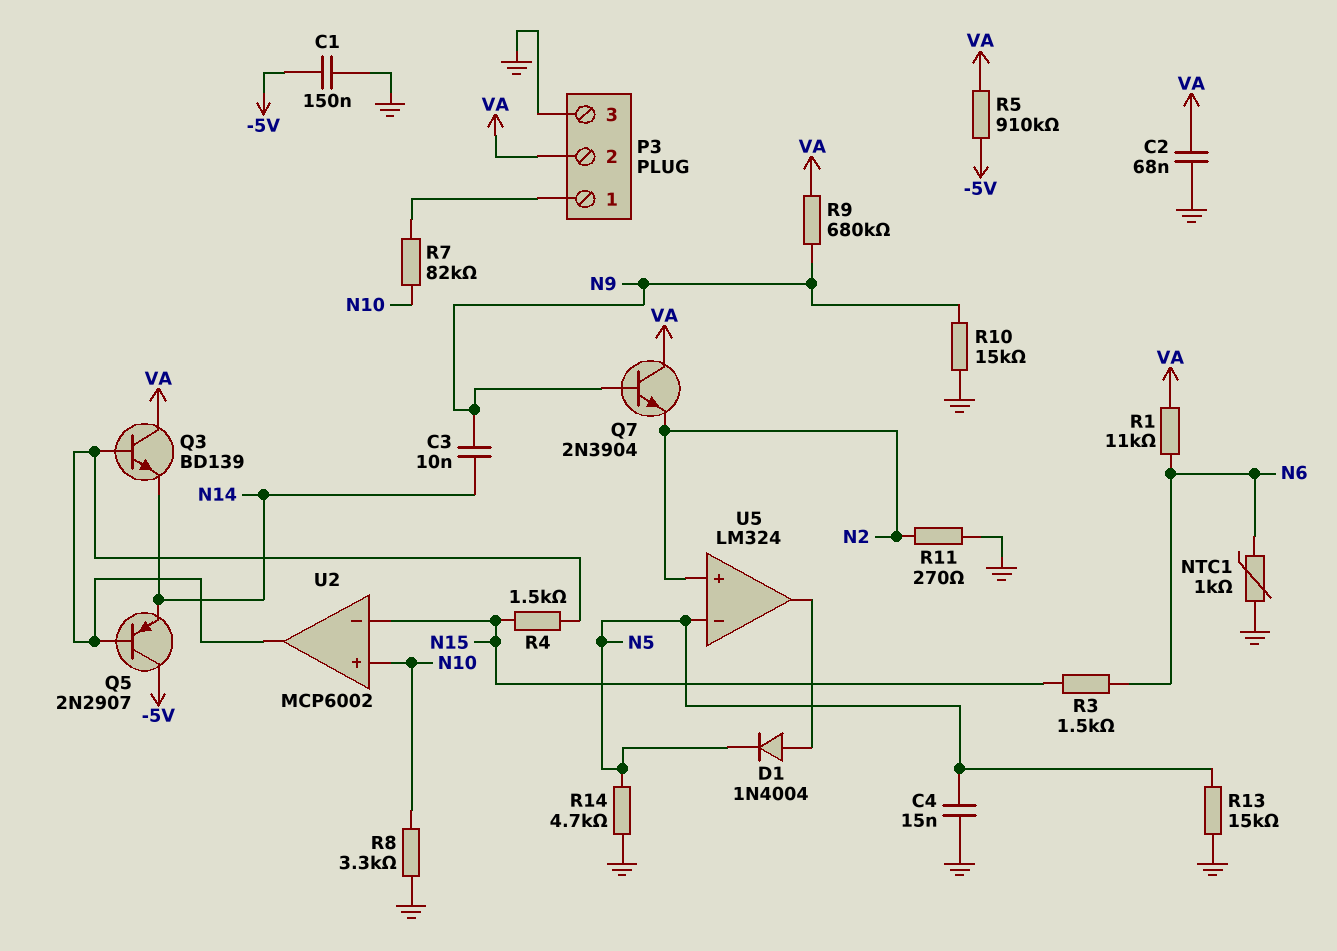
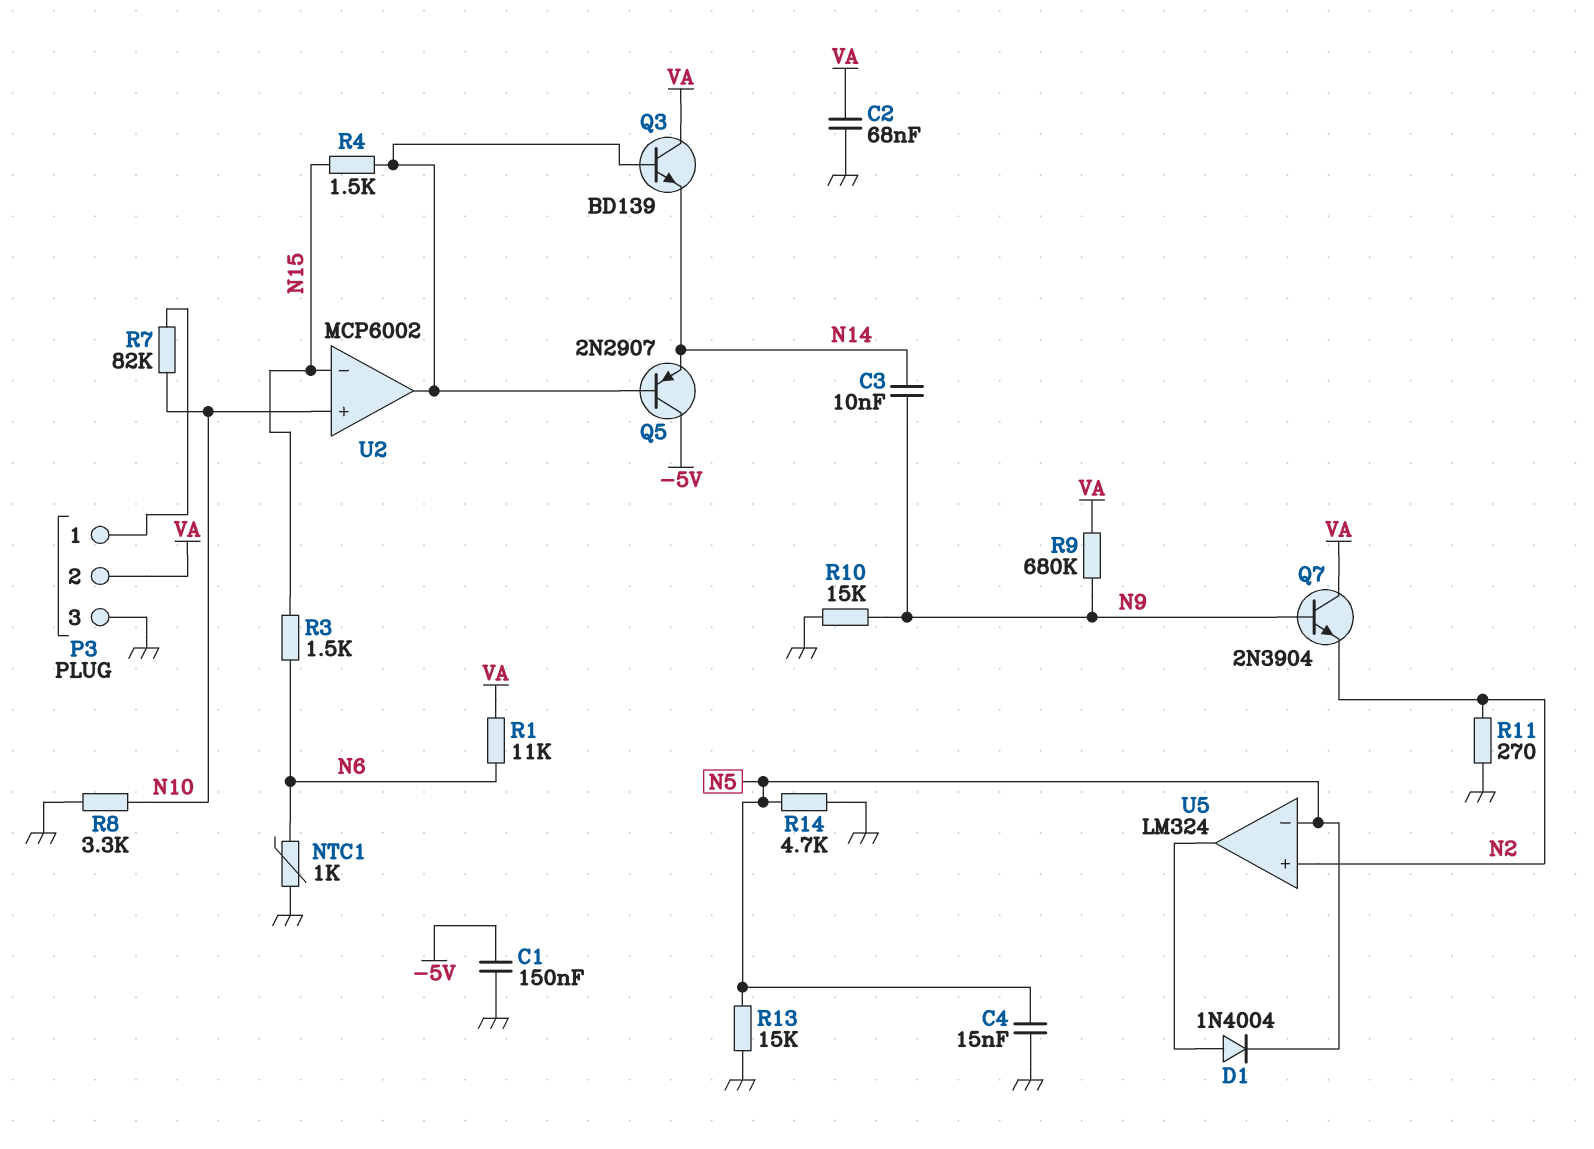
R5: 910k (-5V, VA) -> none

